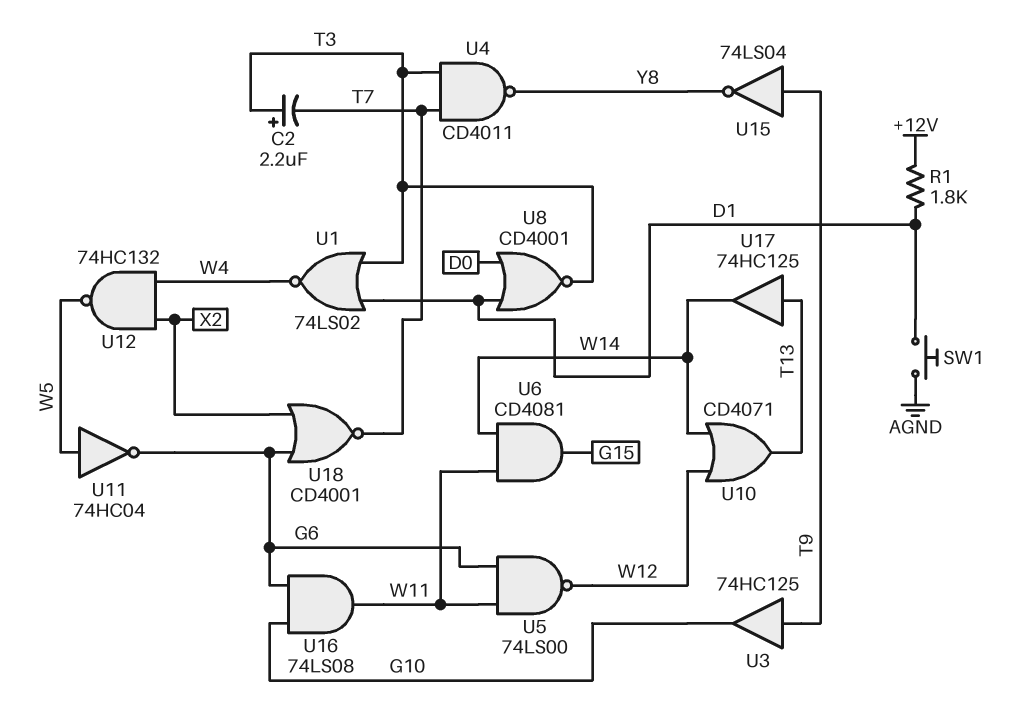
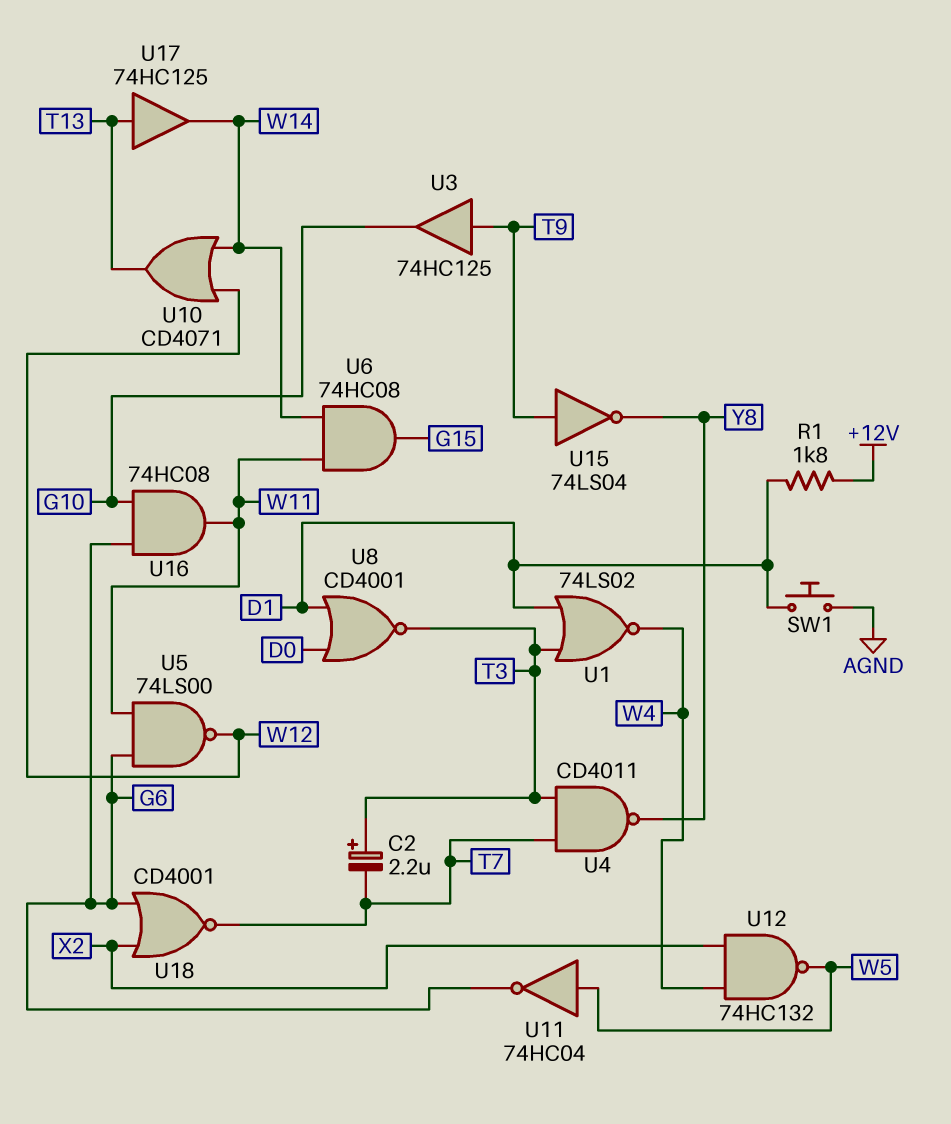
U6: AND CD4081 (in W11, in W14, out G15) -> AND 74HC08 (in W11, in W14, out G15)
U16: AND 74LS08 (in G6, in G10, out W11) -> AND 74HC08 (in G6, in G10, out W11)

